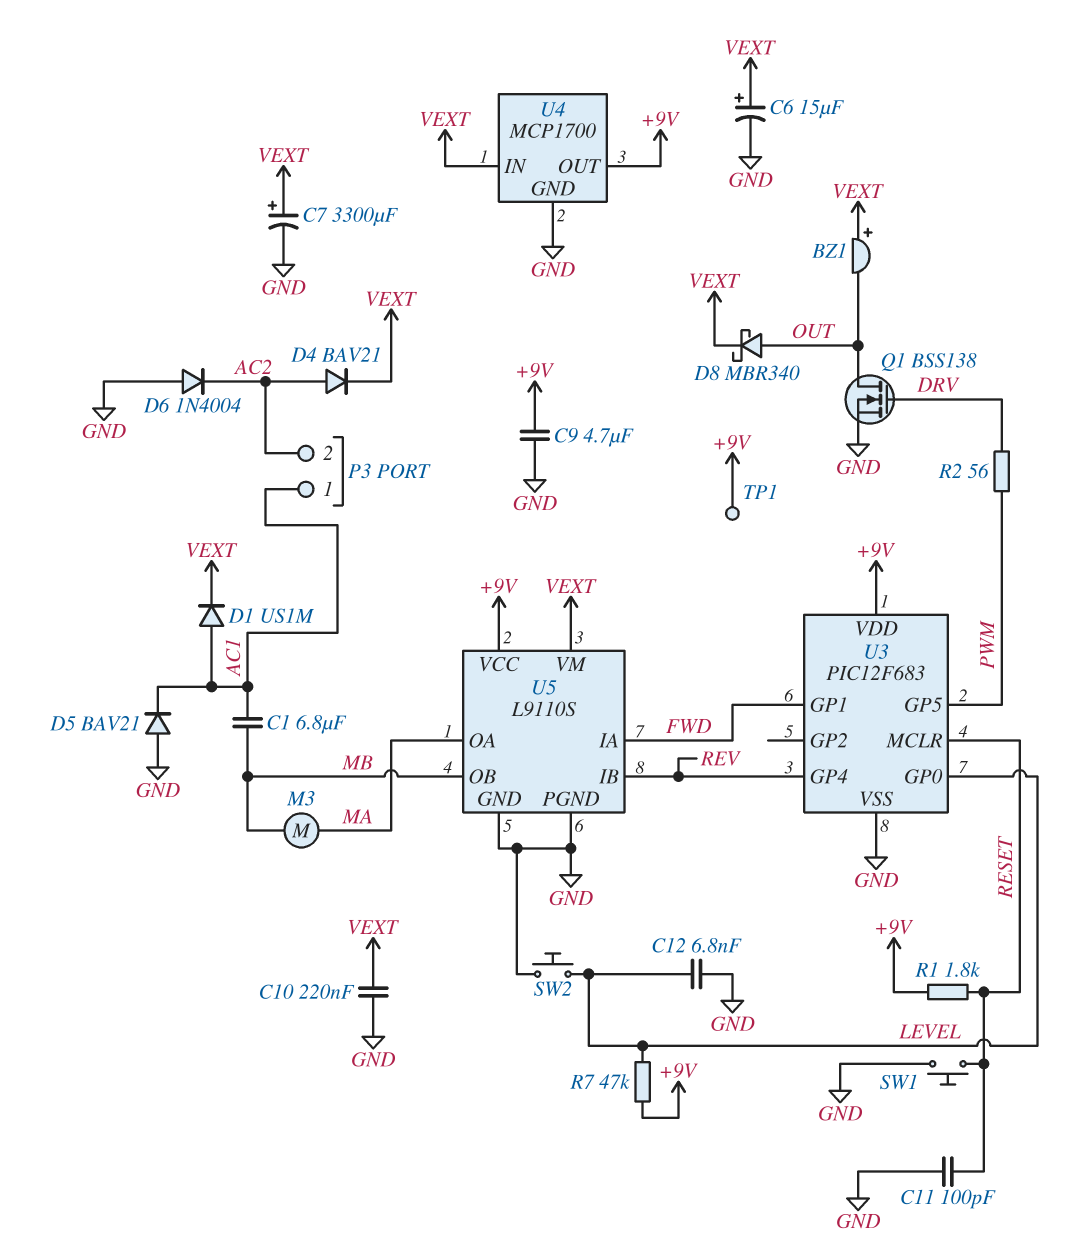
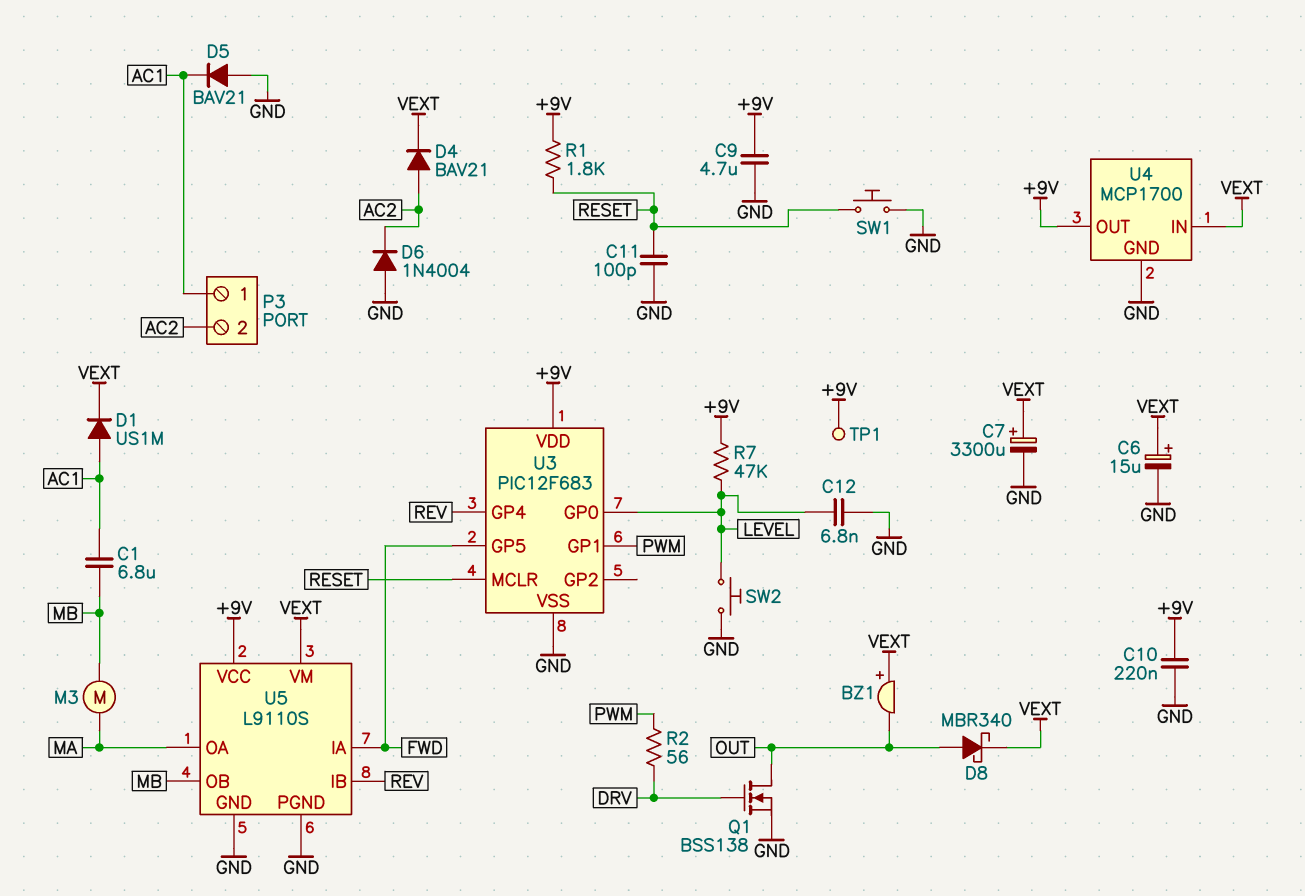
C10: 220nF (GND, VEXT) -> 220nF (+9V, GND)
U3 pin GP1: FWD -> PWM
U3 pin GP5: PWM -> FWD

